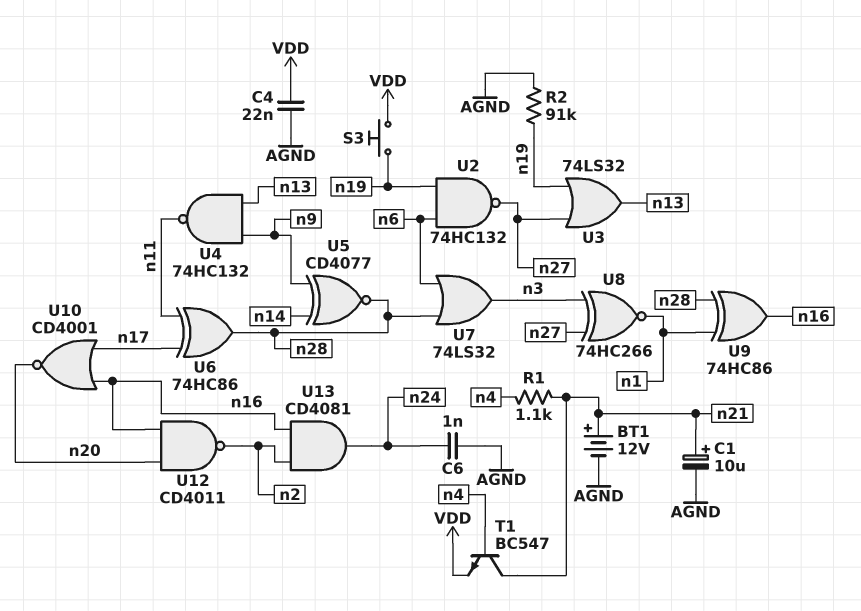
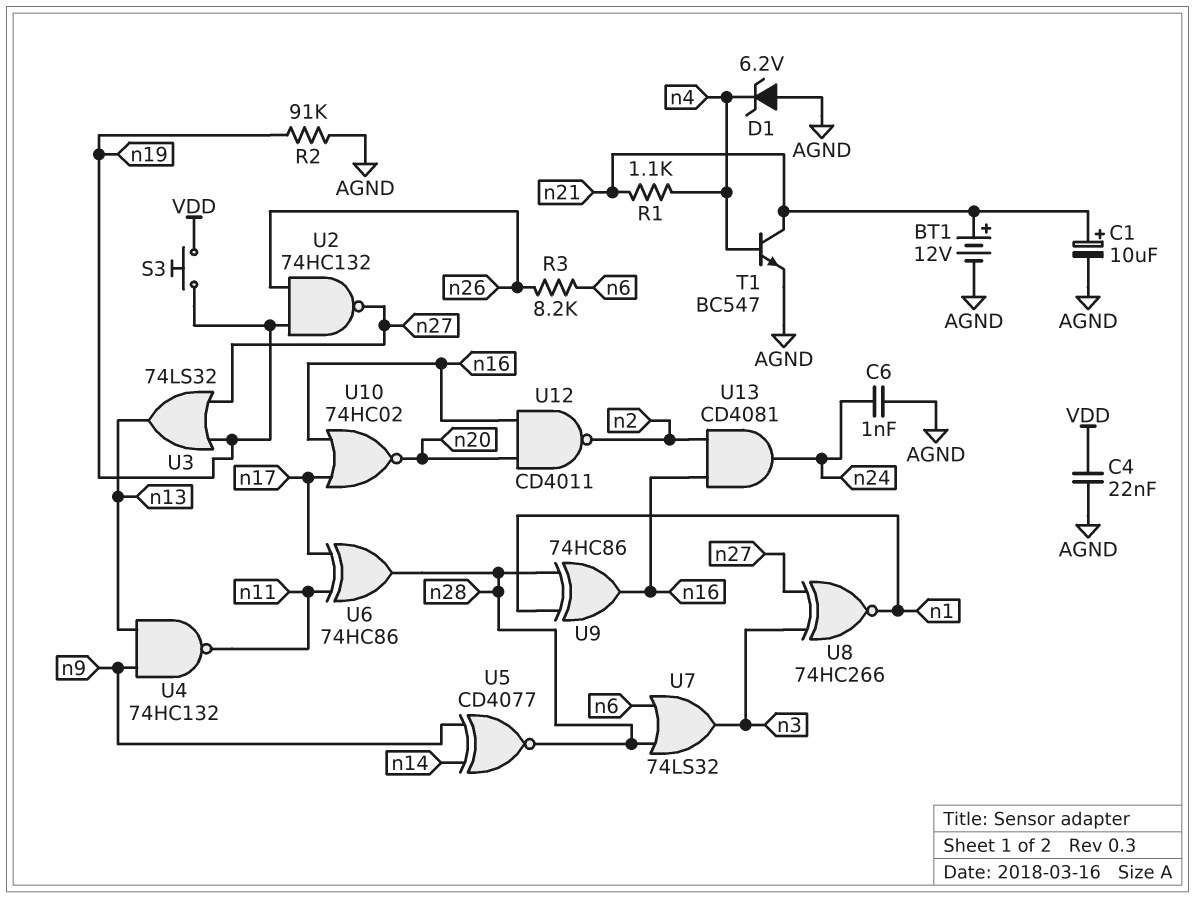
D1: none -> zener 6.2V (A AGND, K n4)
R3: none -> 8.2k (n6, n26)
T1: NPN BC547 (B n4, C n21, E VDD) -> NPN BC547 (B n4, C n21, E AGND)
U2: NAND 74HC132 (in n6, in n19, out n27) -> NAND 74HC132 (in n19, in n26, out n27)
U10: NOR CD4001 (in n16, in n17, out n20) -> NOR 74HC02 (in n16, in n17, out n20)

